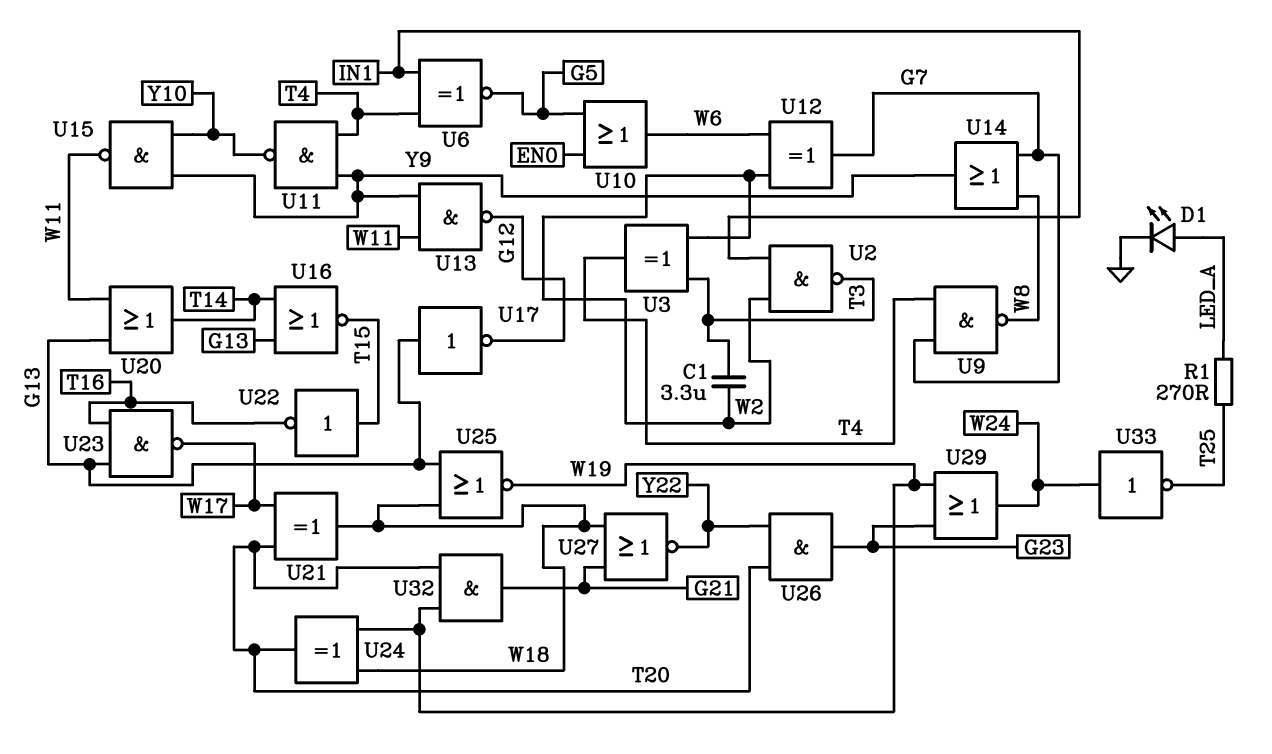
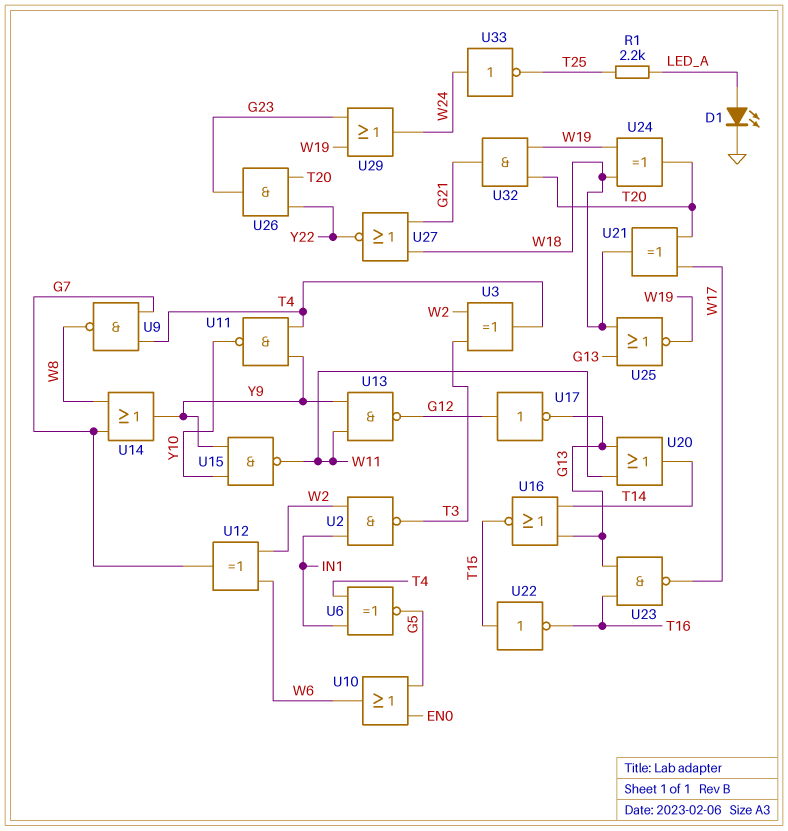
C1: 3.3uF (T3, W2) -> none
R1: 270 (LED_A, T25) -> 2.2k (LED_A, T25)
U17: NOT (in G13, out G12) -> NOT (in G12, out G13)

